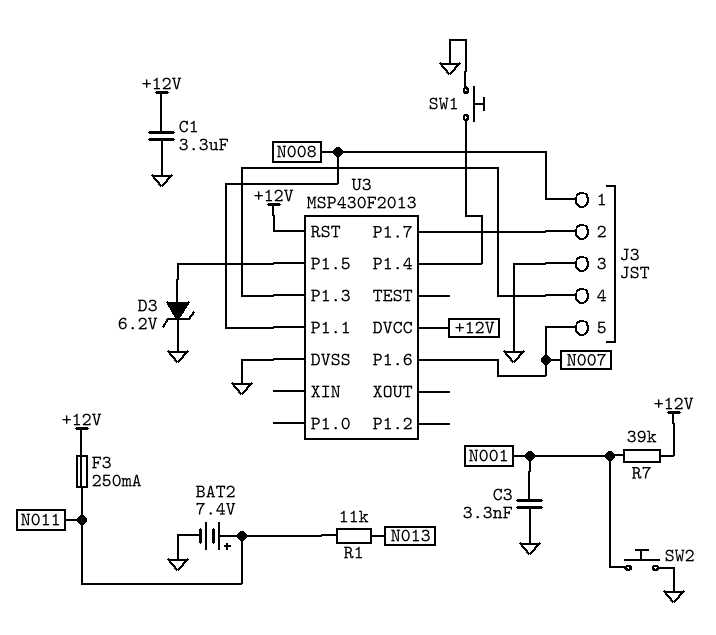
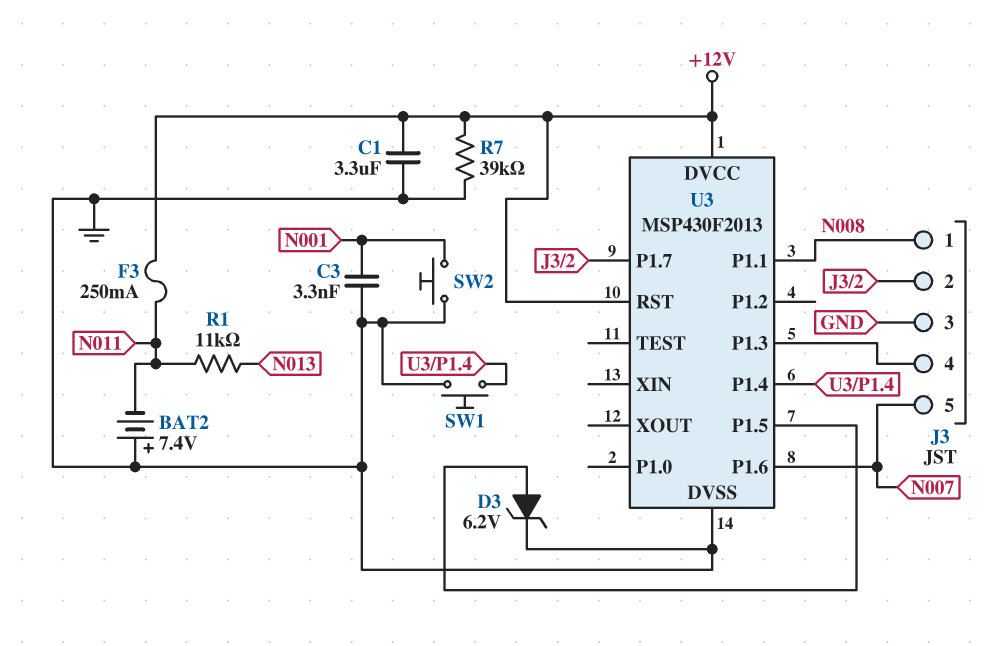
BAT2: 7.4V (plus N011, minus GND) -> 7.4V (plus GND, minus N011)
R7: 39k (+12V, N001) -> 39k (+12V, GND)

